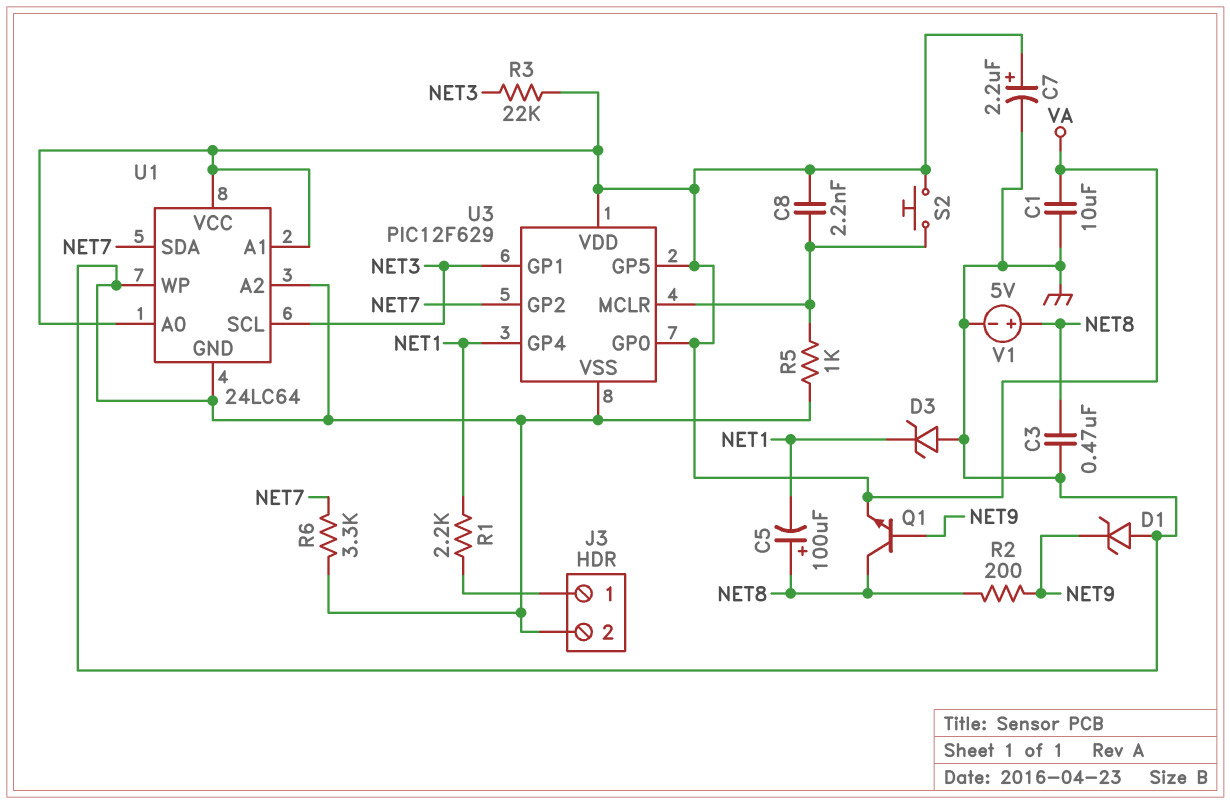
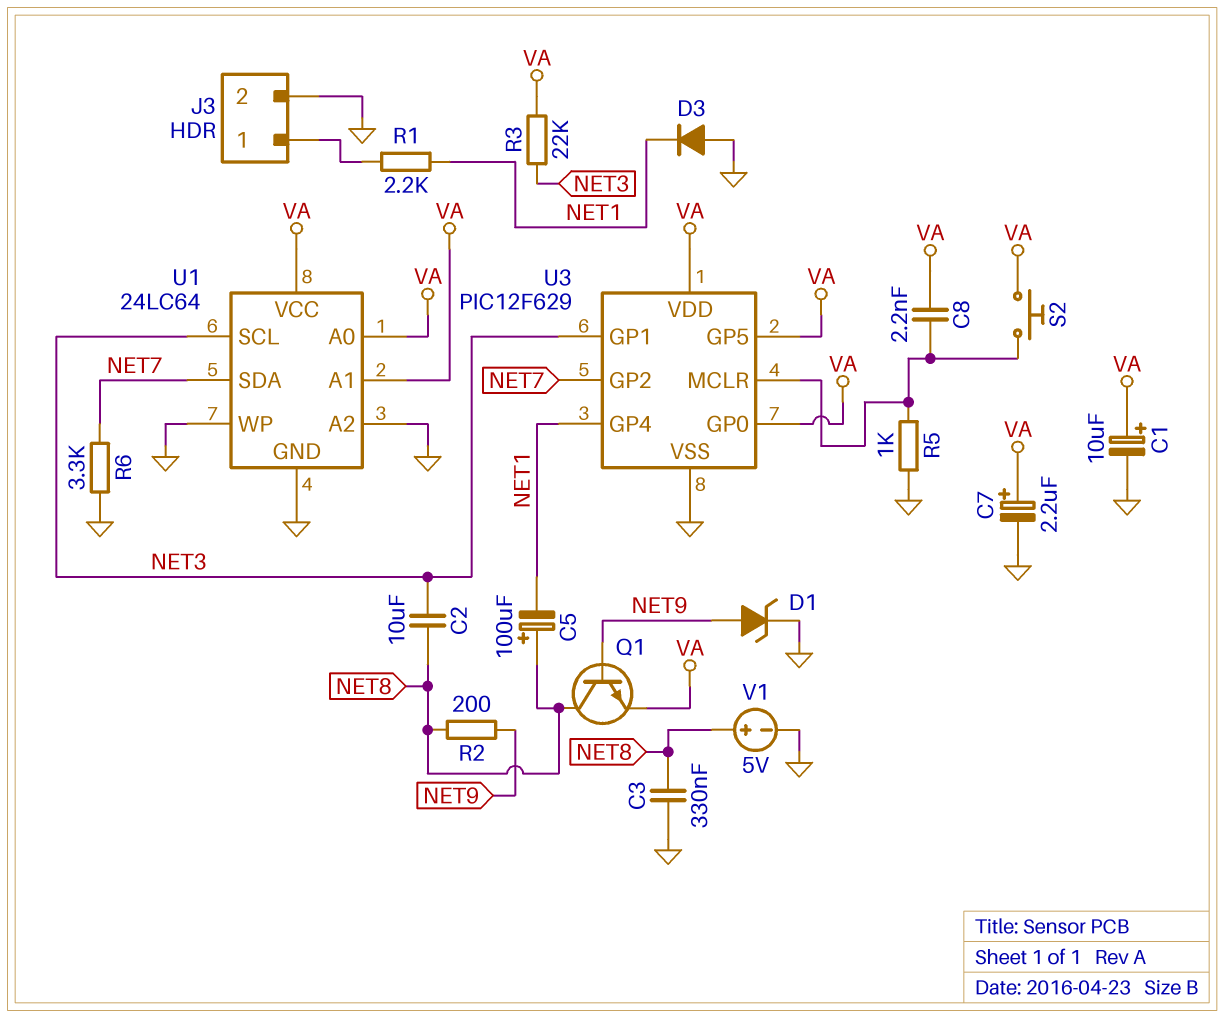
C1: 10uF (GND, VA) -> 10uF (plus VA, minus GND)
C2: none -> 10uF (NET3, NET8)
C3: 470nF (GND, NET8) -> 330nF (GND, NET8)
D1: zener (A GND, K NET9) -> zener (A NET9, K GND)
D3: zener (A GND, K NET1) -> diode (A GND, K NET1)

